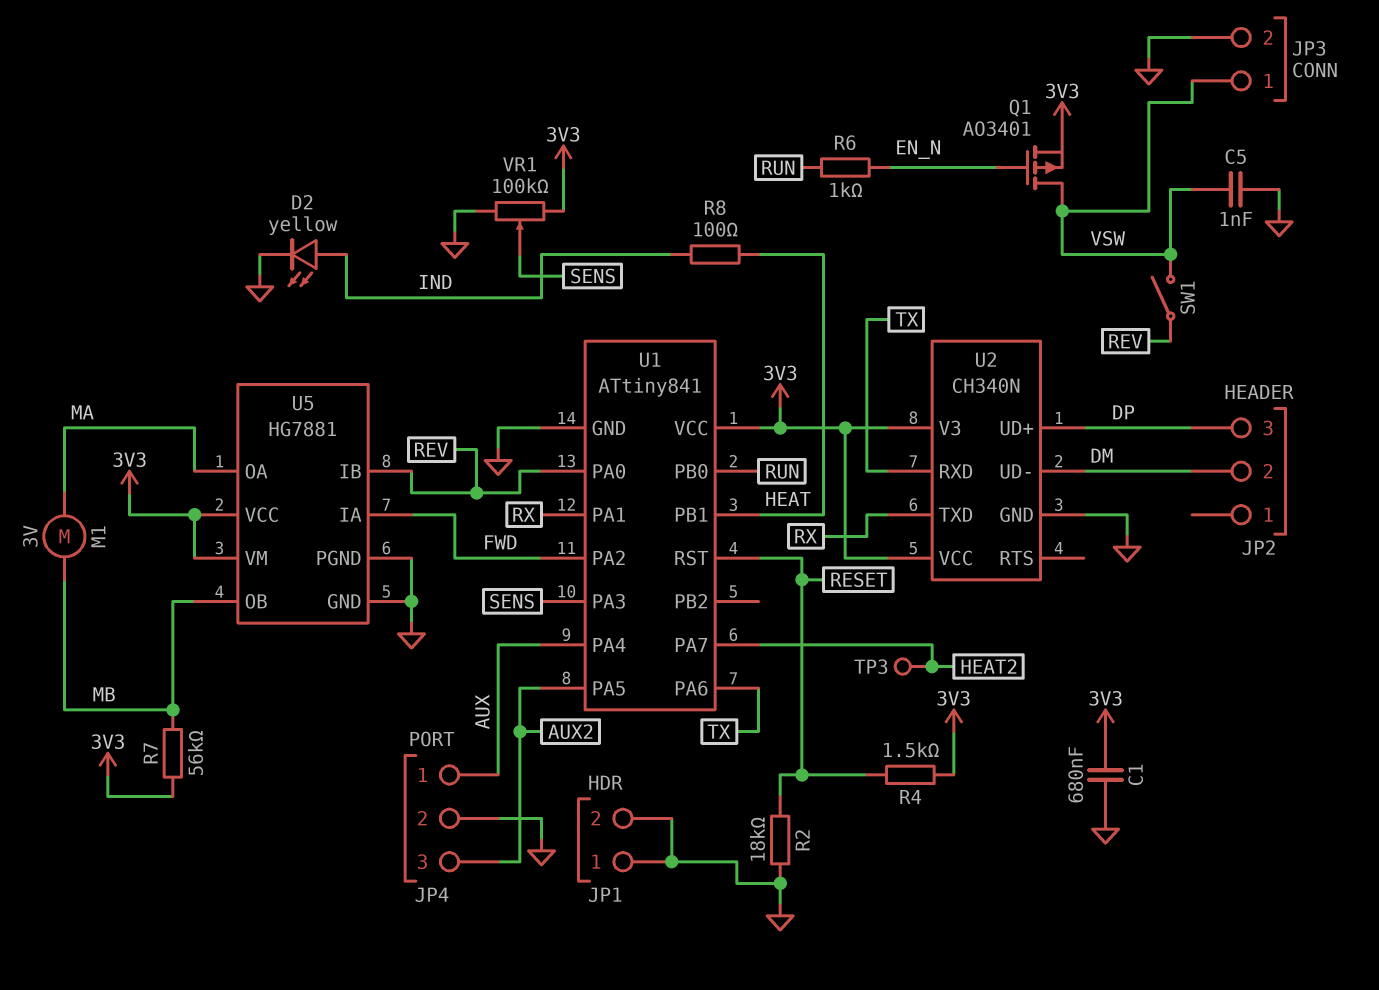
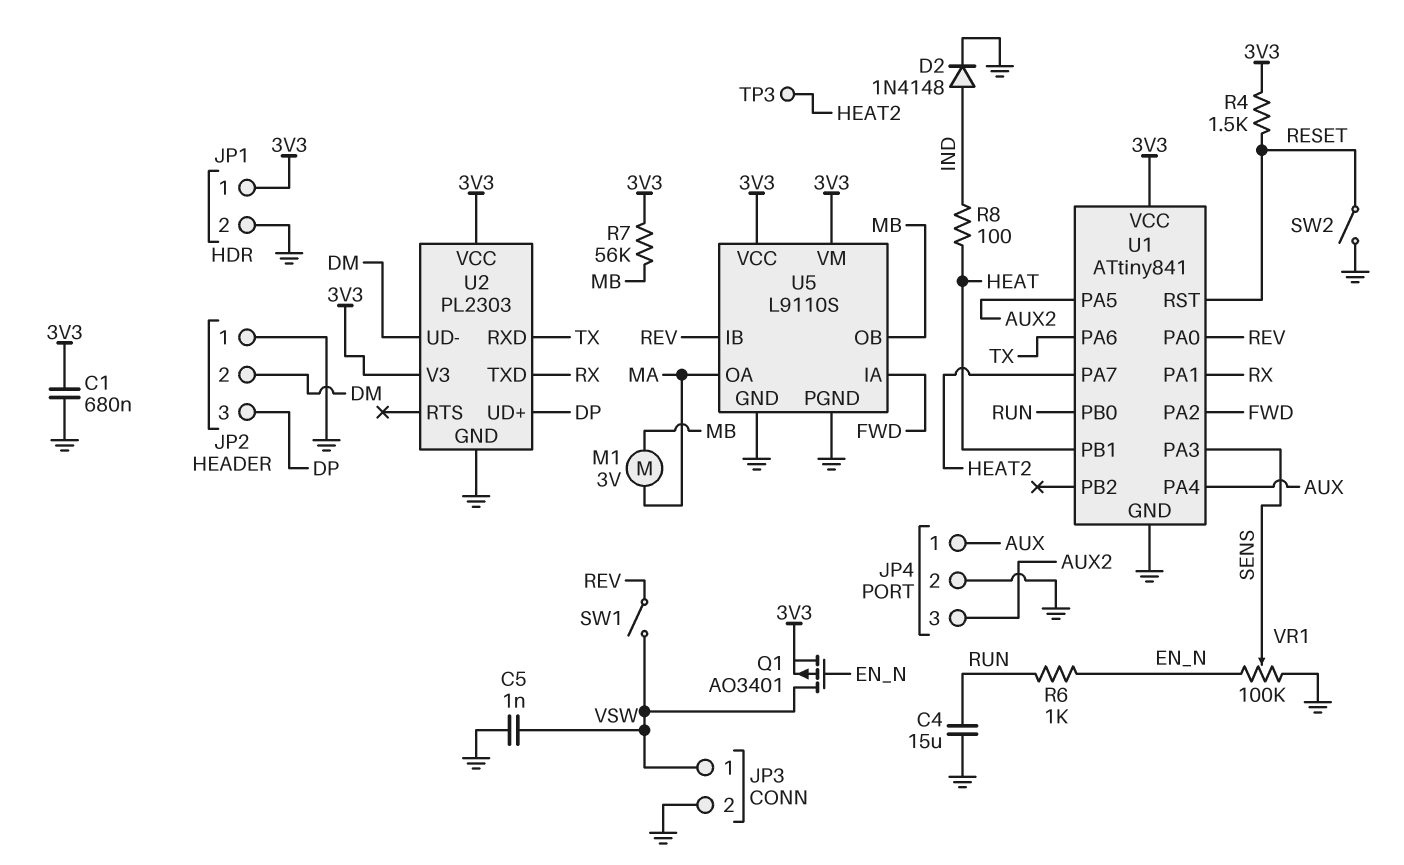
C4: none -> 15uF (GND, RUN)
D2: LED yellow (A IND, K GND) -> diode 1N4148 (A IND, K GND)
JP1 pin 1: GND -> 3V3
JP2 pin 1: none -> GND
R2: 18k (GND, RESET) -> none
SW2: none -> switch (GND, RESET)
U2: CH340N -> PL2303
U5: HG7881 -> L9110S
VR1: 100k (3V3, GND, wiper SENS) -> 100k (EN_N, GND, wiper SENS)

